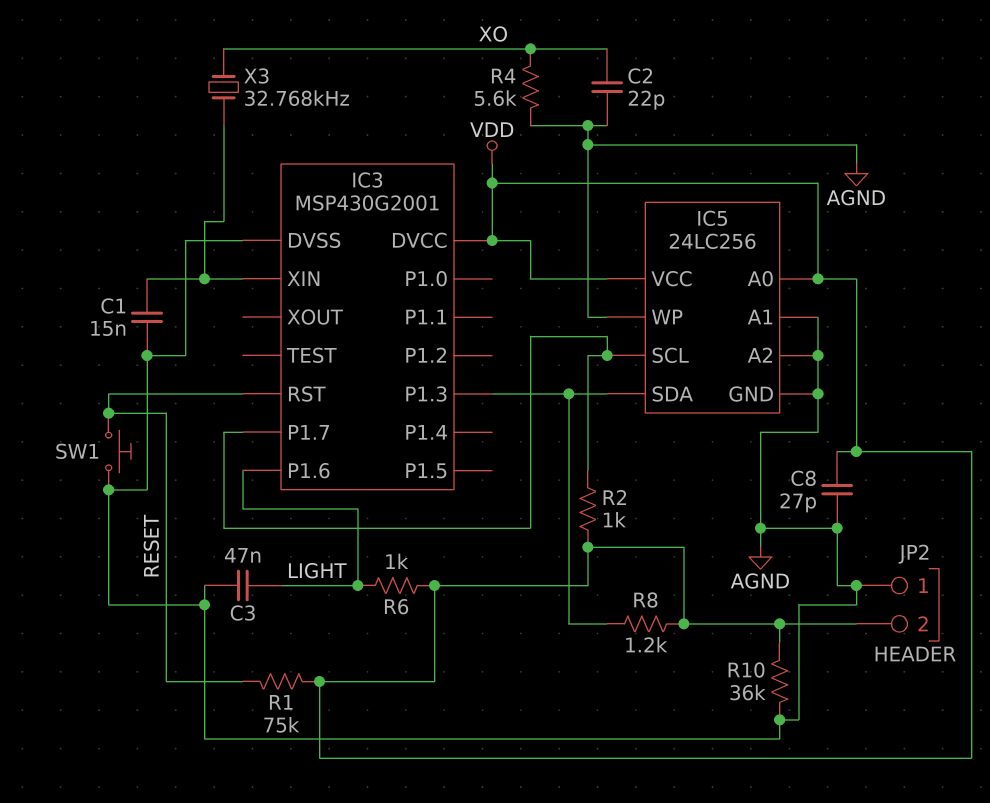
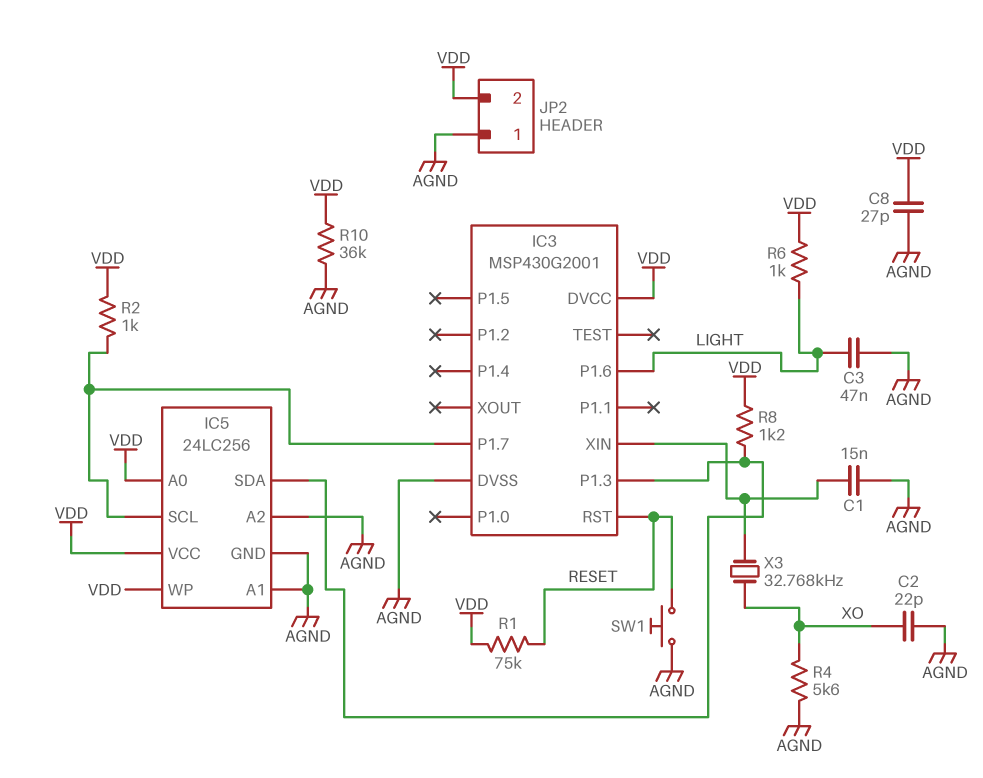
IC5 pin WP: AGND -> VDD

